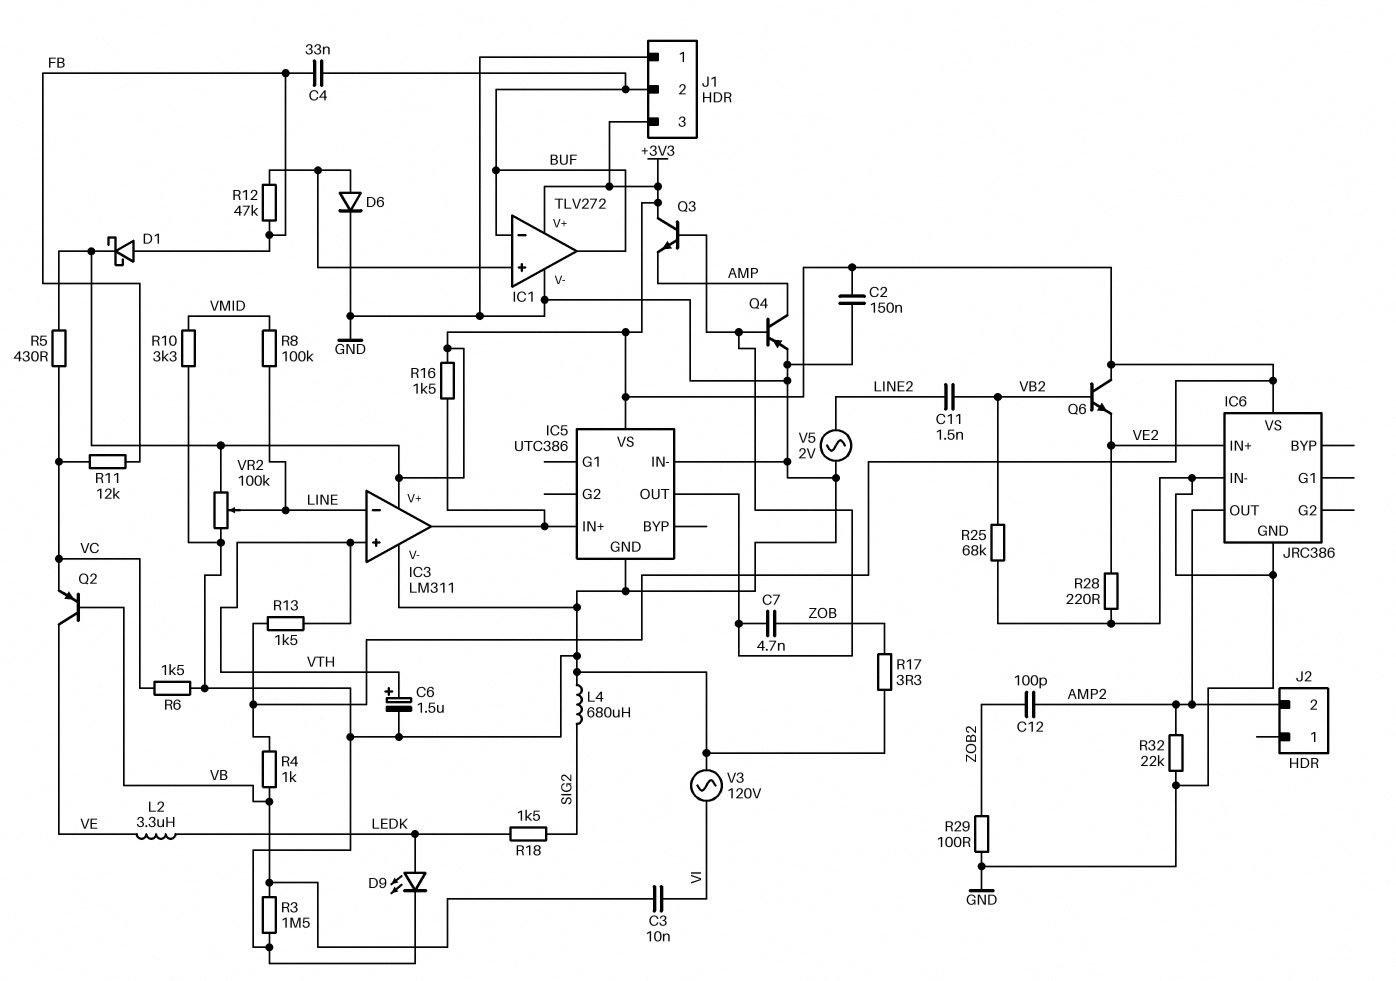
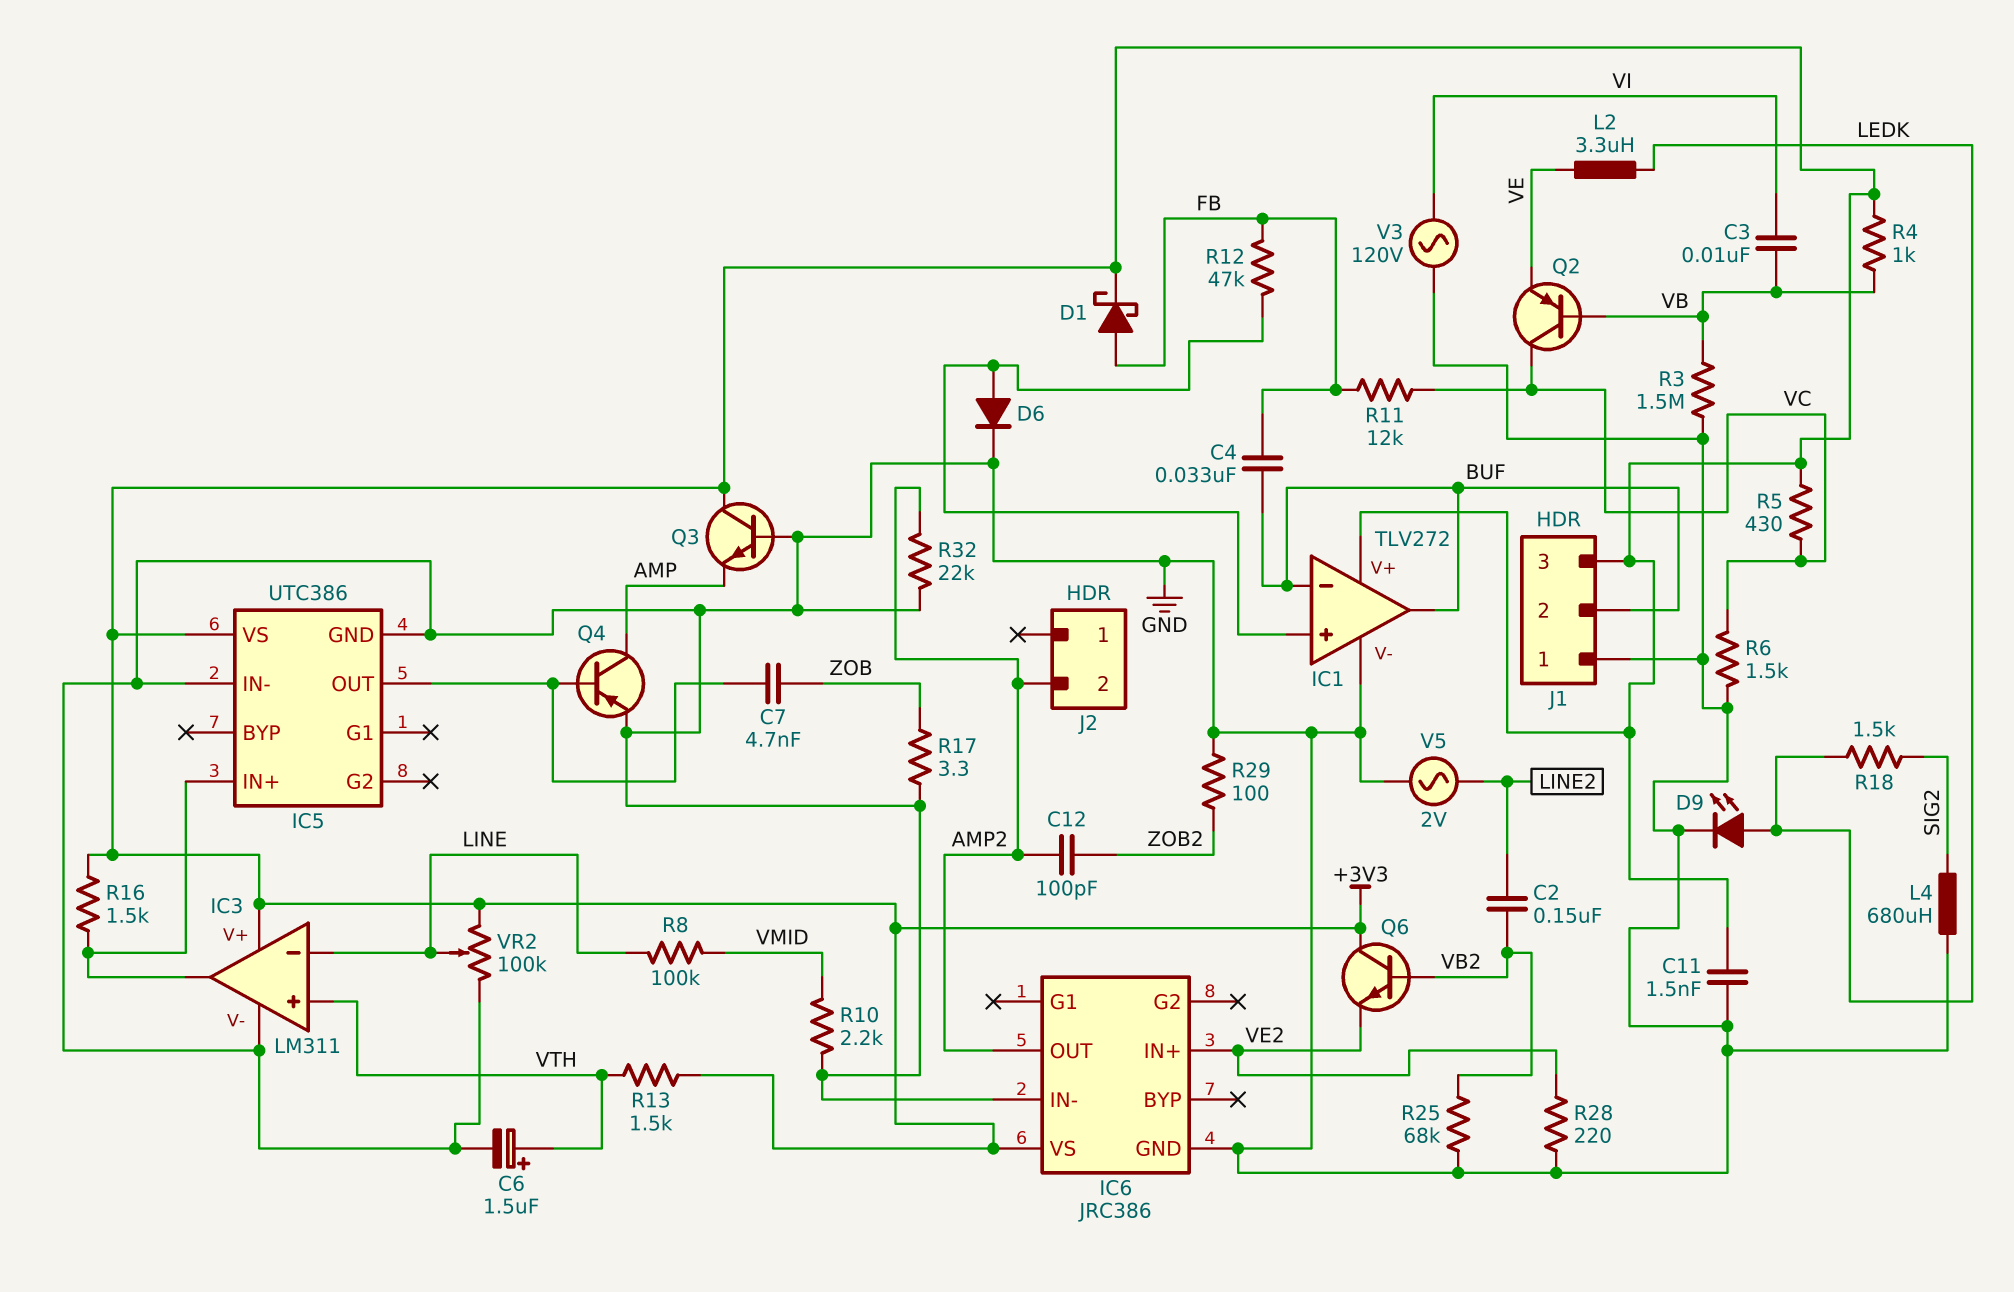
C2: 150nF (+3V3, GND) -> 150nF (LINE2, VB2)
C11: 1.5nF (LINE2, VB2) -> 1.5nF (+3V3, GND)
Q2: PNP (B VB, C VE, E VC) -> PNP (B VB, C VC, E VE)
Q3: NPN (B IC5/OUT, C +3V3, E AMP) -> NPN (B GND, C +3V3, E AMP)
R10: 3.3k (GND, VMID) -> 2.2k (GND, VMID)

